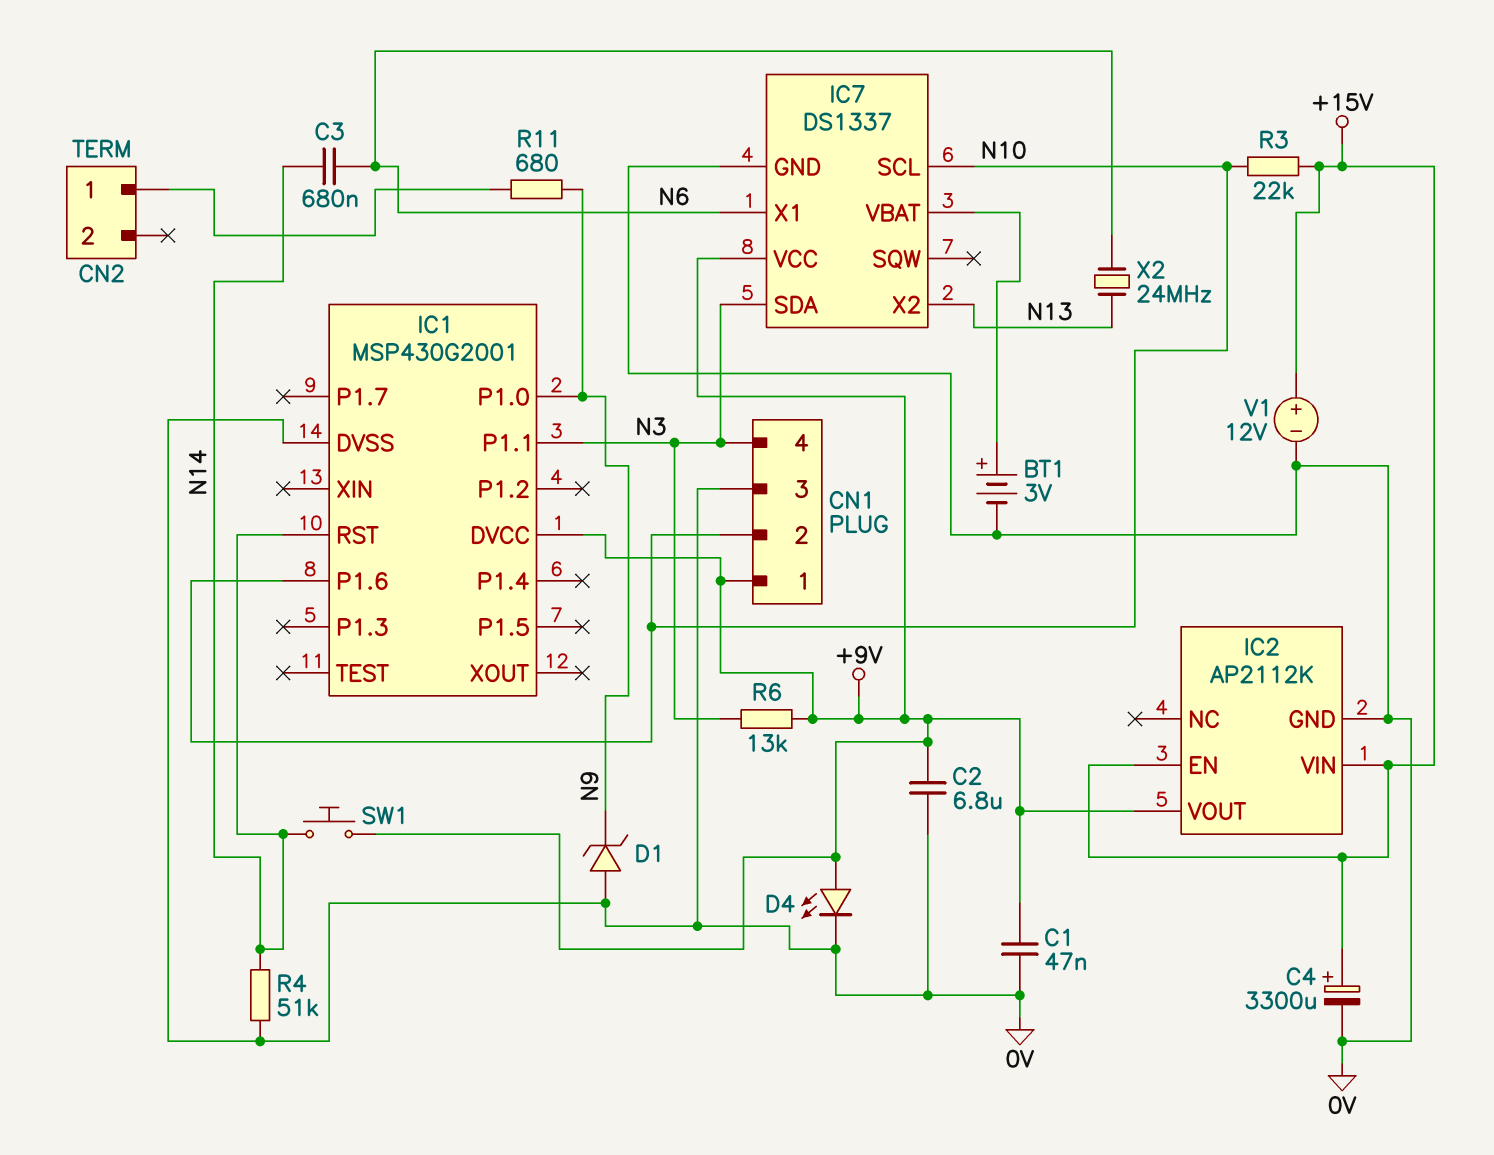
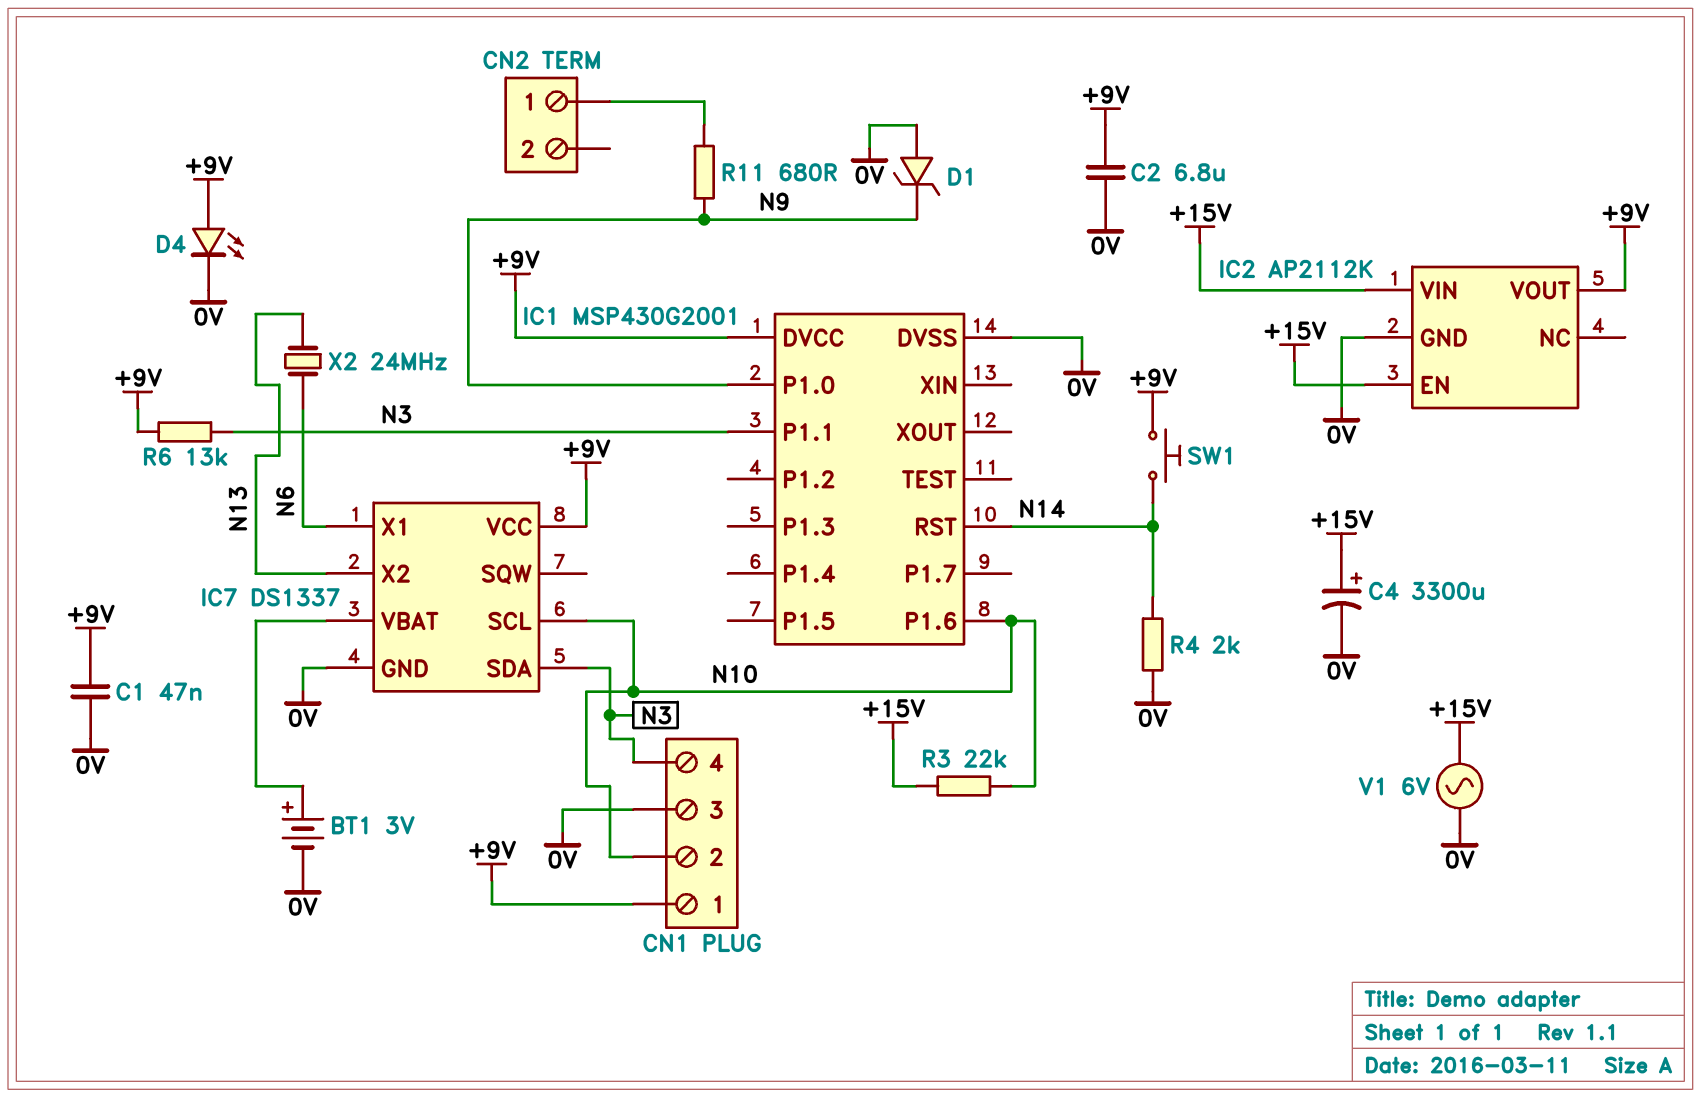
C3: 680nF (N6, N14) -> none
R4: 51k (0V, N14) -> 2k (0V, N14)
V1: 12V (plus +15V, minus 0V) -> AC 6V (+15V, 0V)

